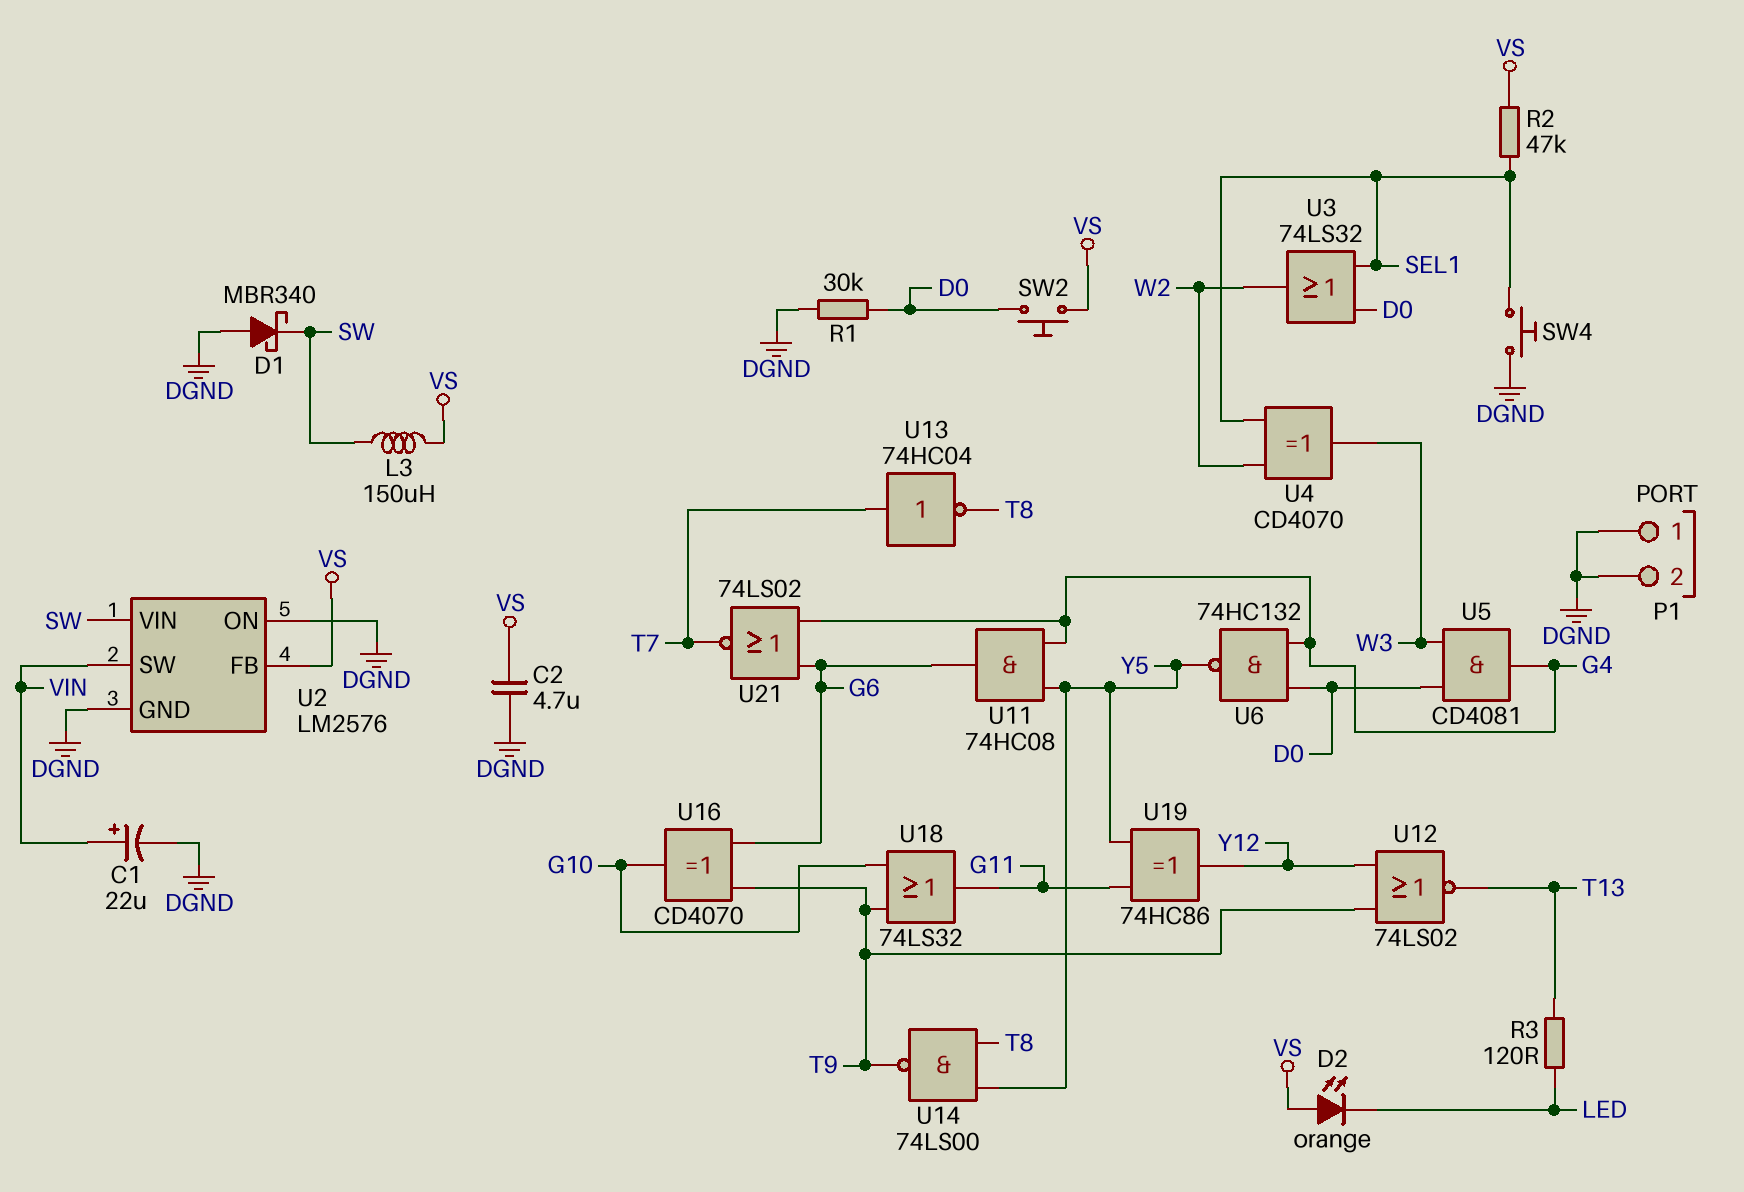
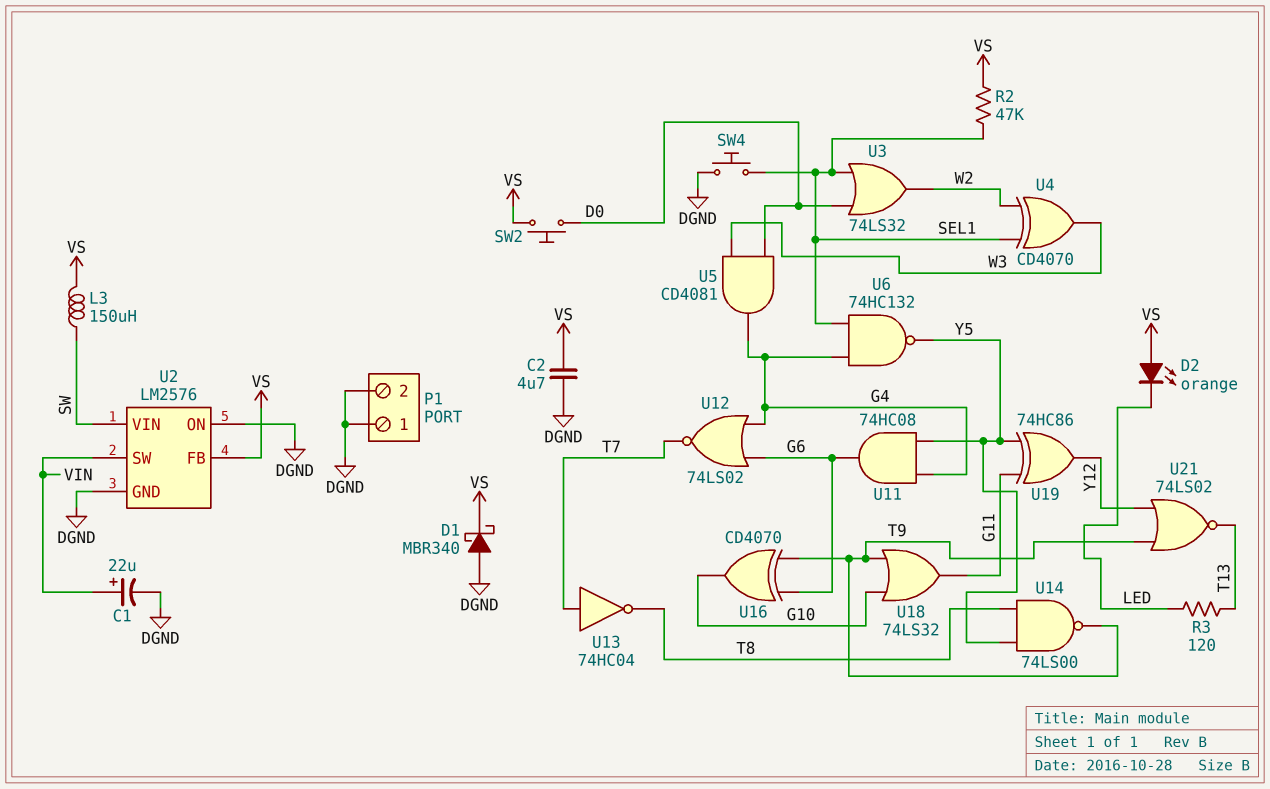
D1: schottky MBR340 (A DGND, K SW) -> schottky MBR340 (A DGND, K VS)
R1: 30k (D0, DGND) -> none
U6: NAND 74HC132 (in D0, in G4, out Y5) -> NAND 74HC132 (in G4, in SEL1, out Y5)
U12: NOR 74LS02 (in T9, in Y12, out T13) -> NOR 74LS02 (in G4, in G6, out T7)
U21: NOR 74LS02 (in G4, in G6, out T7) -> NOR 74LS02 (in T9, in Y12, out T13)

